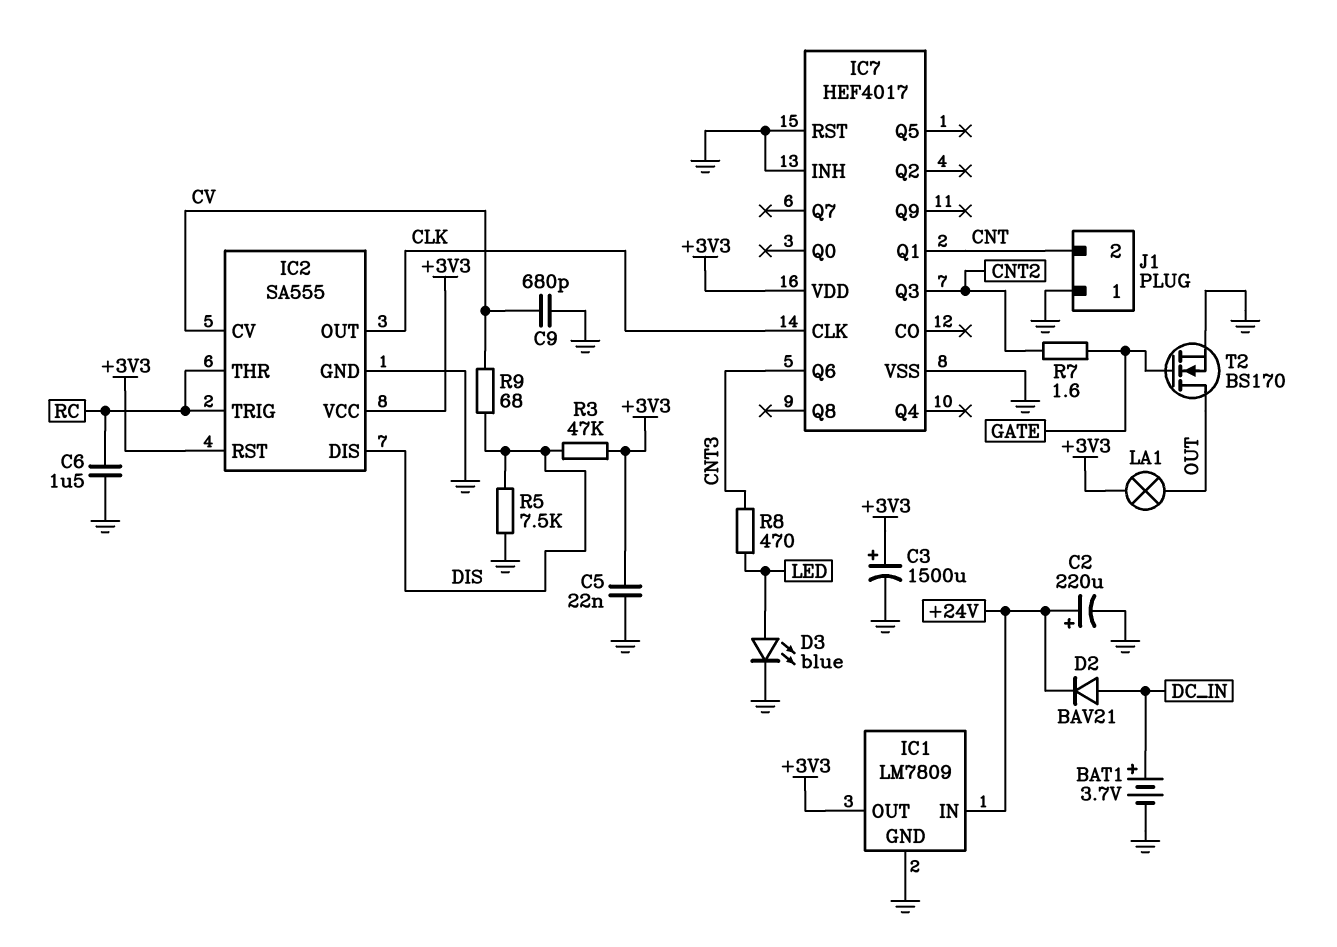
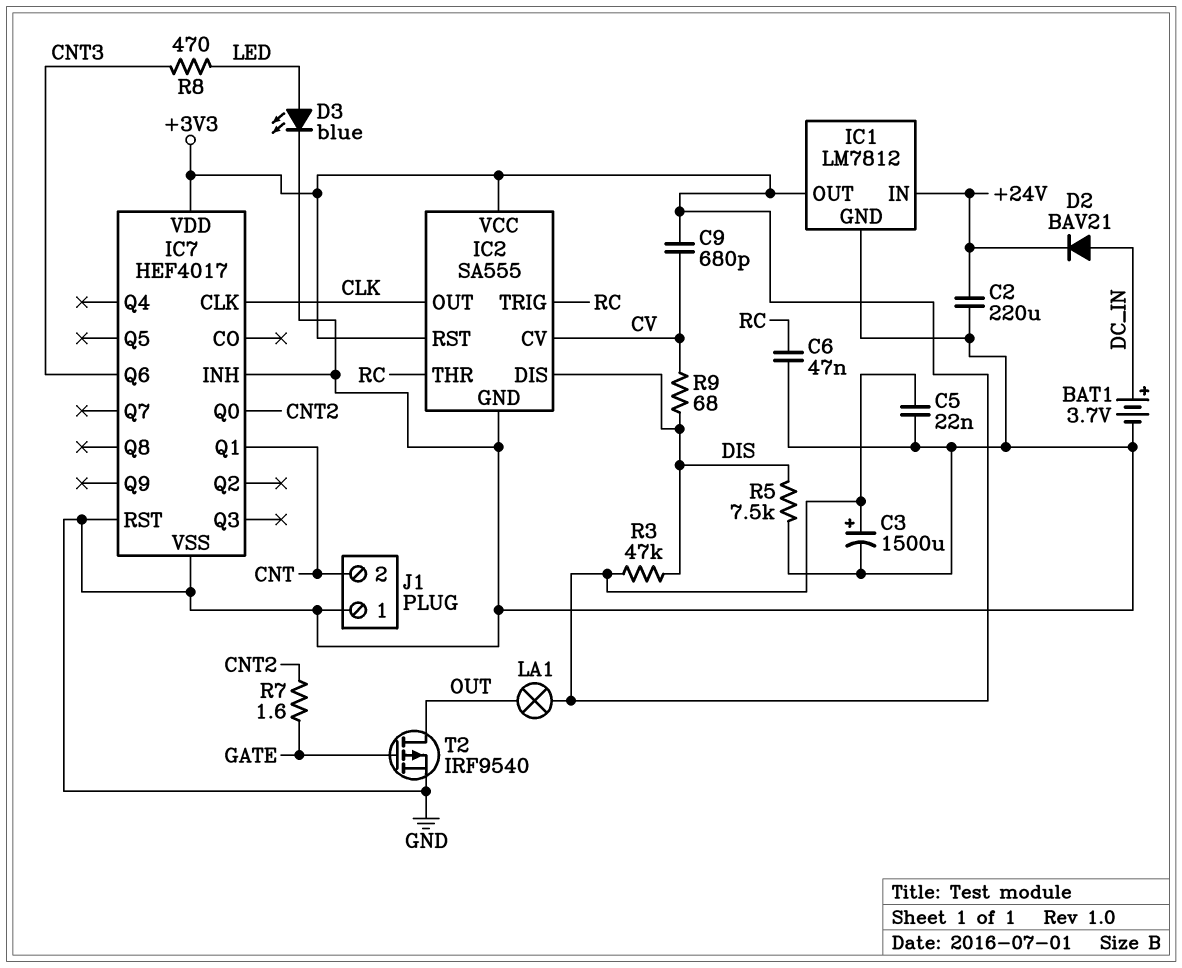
C2: 220uF (plus +24V, minus GND) -> 220uF (+24V, GND)
C6: 1.5uF (GND, RC) -> 47nF (GND, RC)
C9: 680pF (CV, GND) -> 680pF (+3V3, CV)
IC1: LM7809 -> LM7812
IC7 pin Q0: none -> CNT2
IC7 pin Q3: CNT2 -> none
T2: NMOS BS170 (G GATE, D OUT, S GND) -> PMOS IRF9540 (G GATE, D OUT, S GND)

